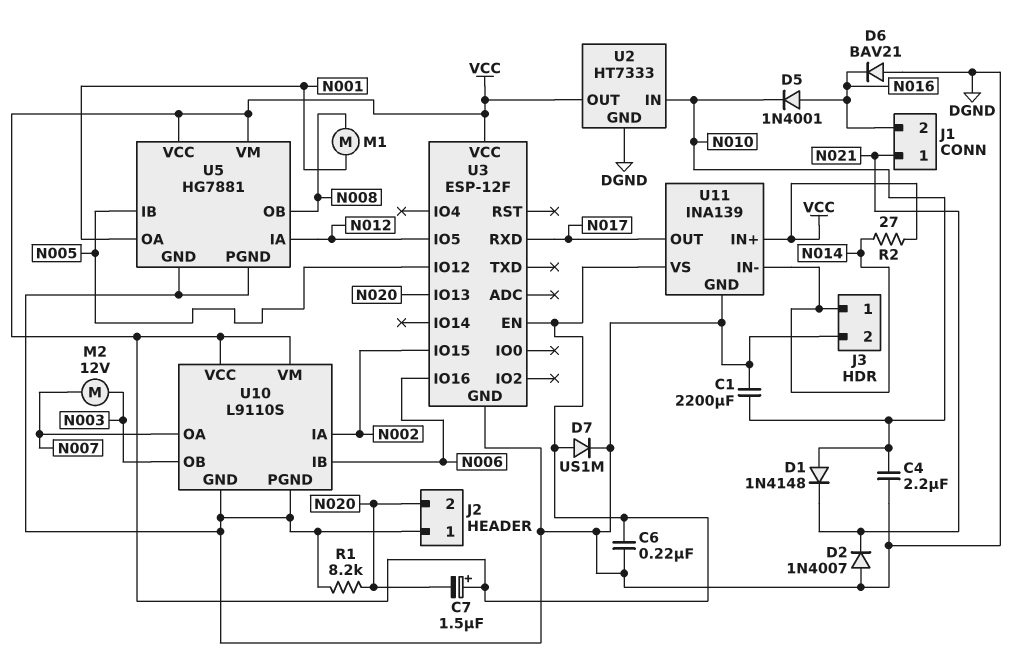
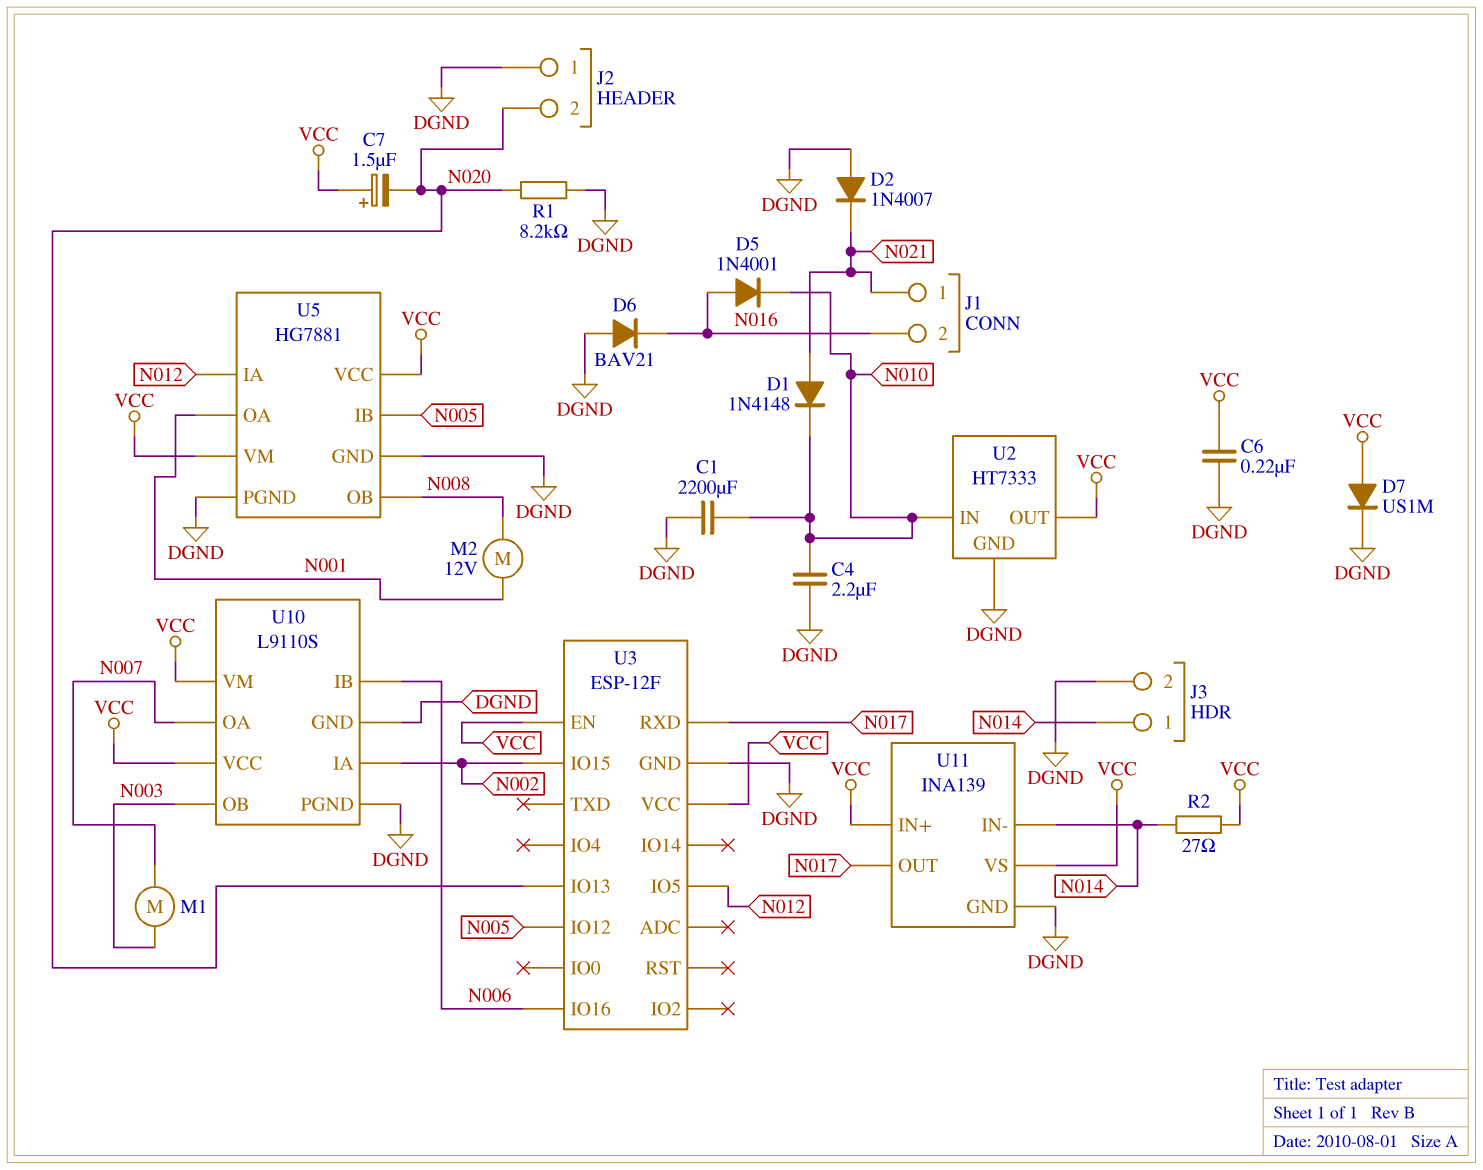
D1: diode 1N4148 (A N010, K N021) -> diode 1N4148 (A N021, K N010)
M1: motor (N001, N008) -> motor (N003, N007)
M2: motor 12V (N003, N007) -> motor 12V (N001, N008)

